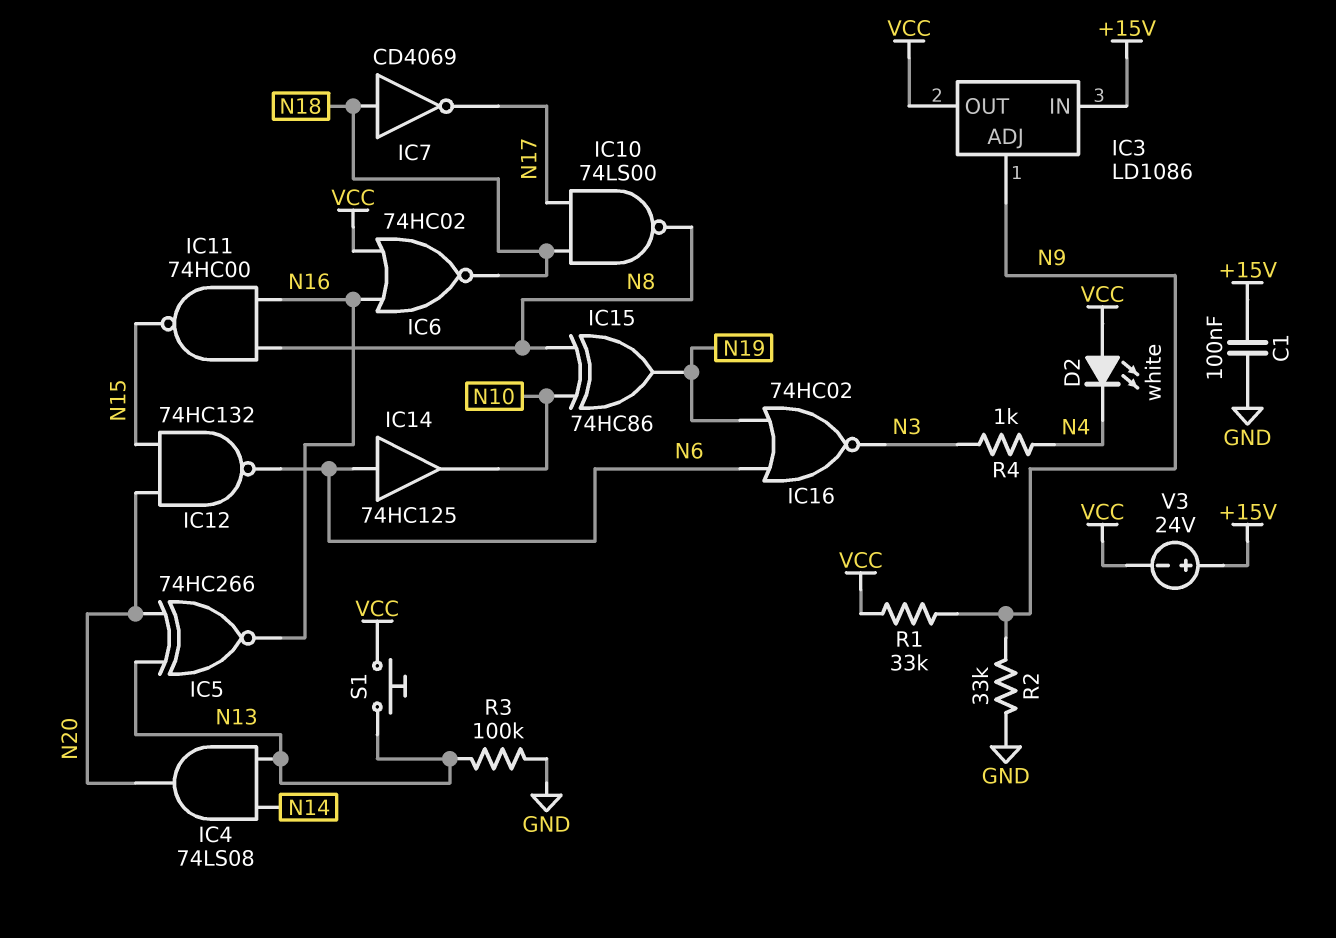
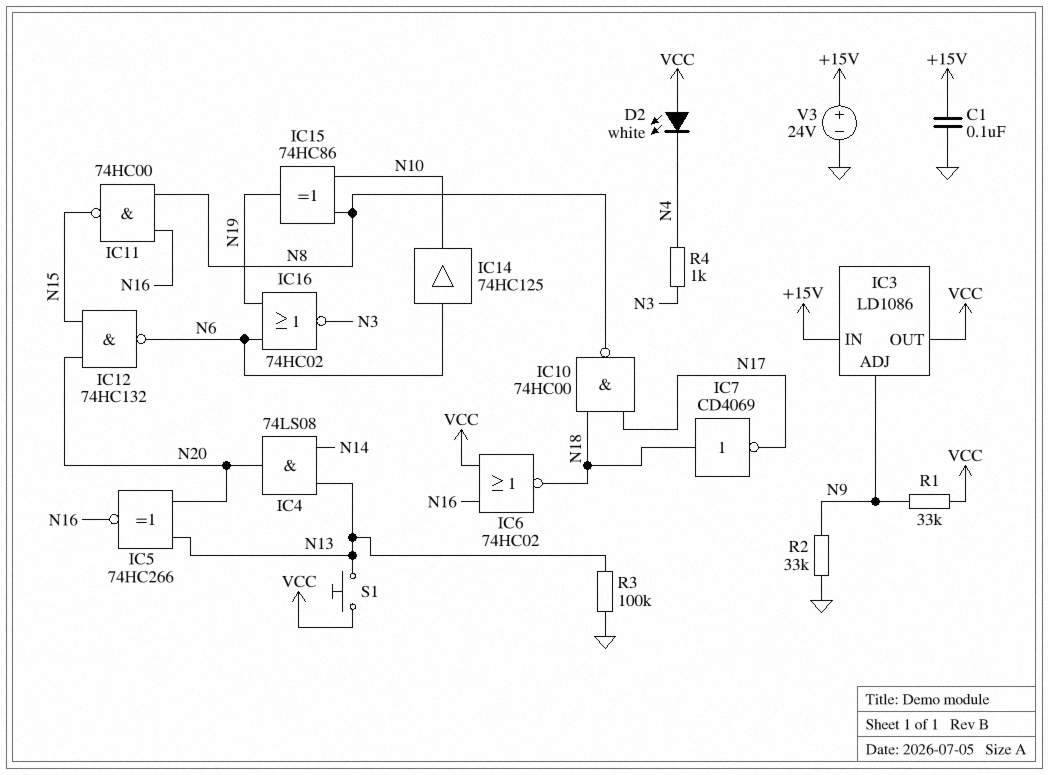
IC10: NAND 74LS00 (in N17, in N18, out N8) -> NAND 74HC00 (in N17, in N18, out N8)
V3: 24V (plus +15V, minus VCC) -> 24V (plus +15V, minus GND)

